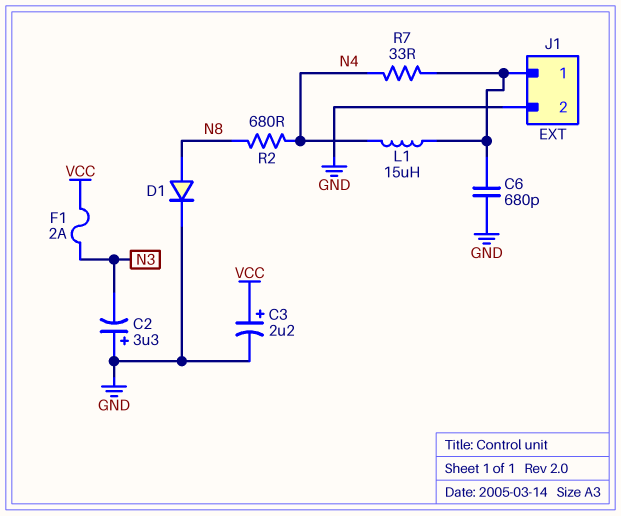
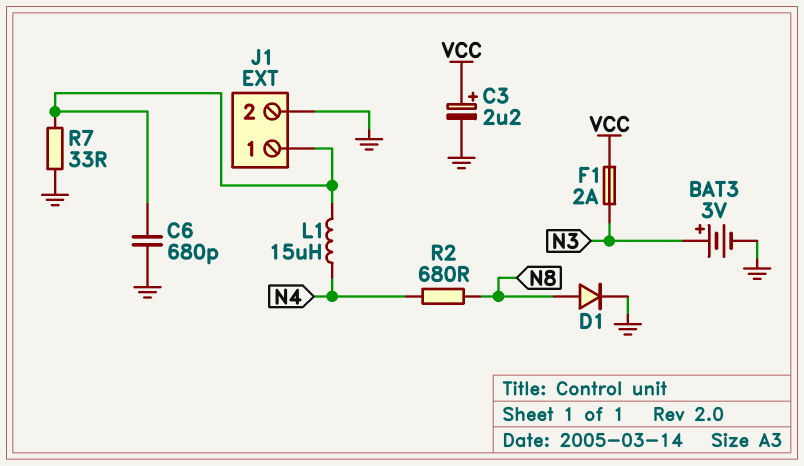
BAT3: none -> 3V (plus N3, minus GND)
C2: 3.3uF (plus GND, minus N3) -> none
R7: 33 (J1/1, N4) -> 33 (GND, J1/1)

